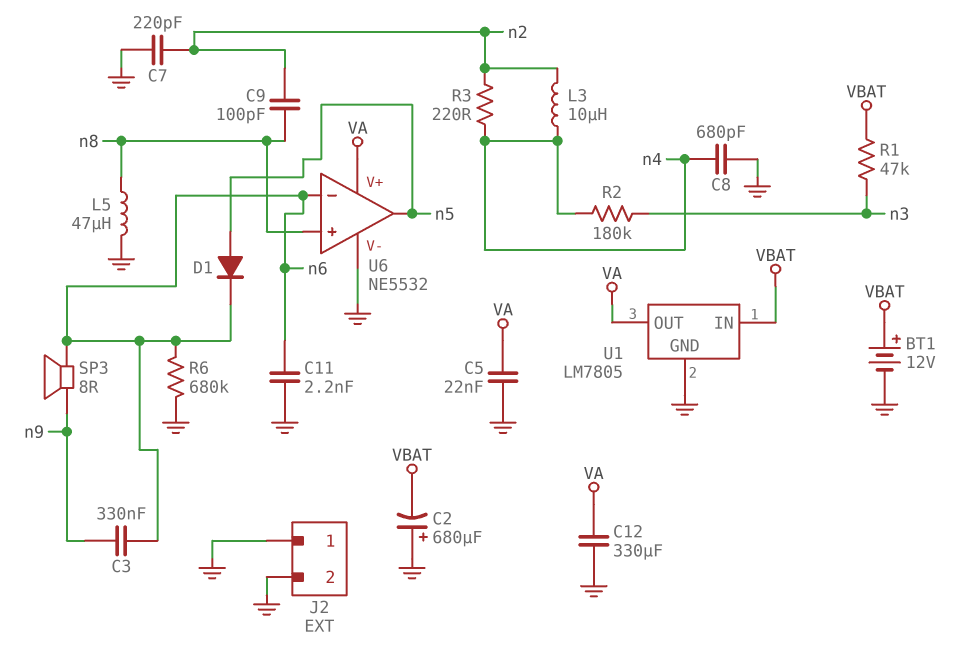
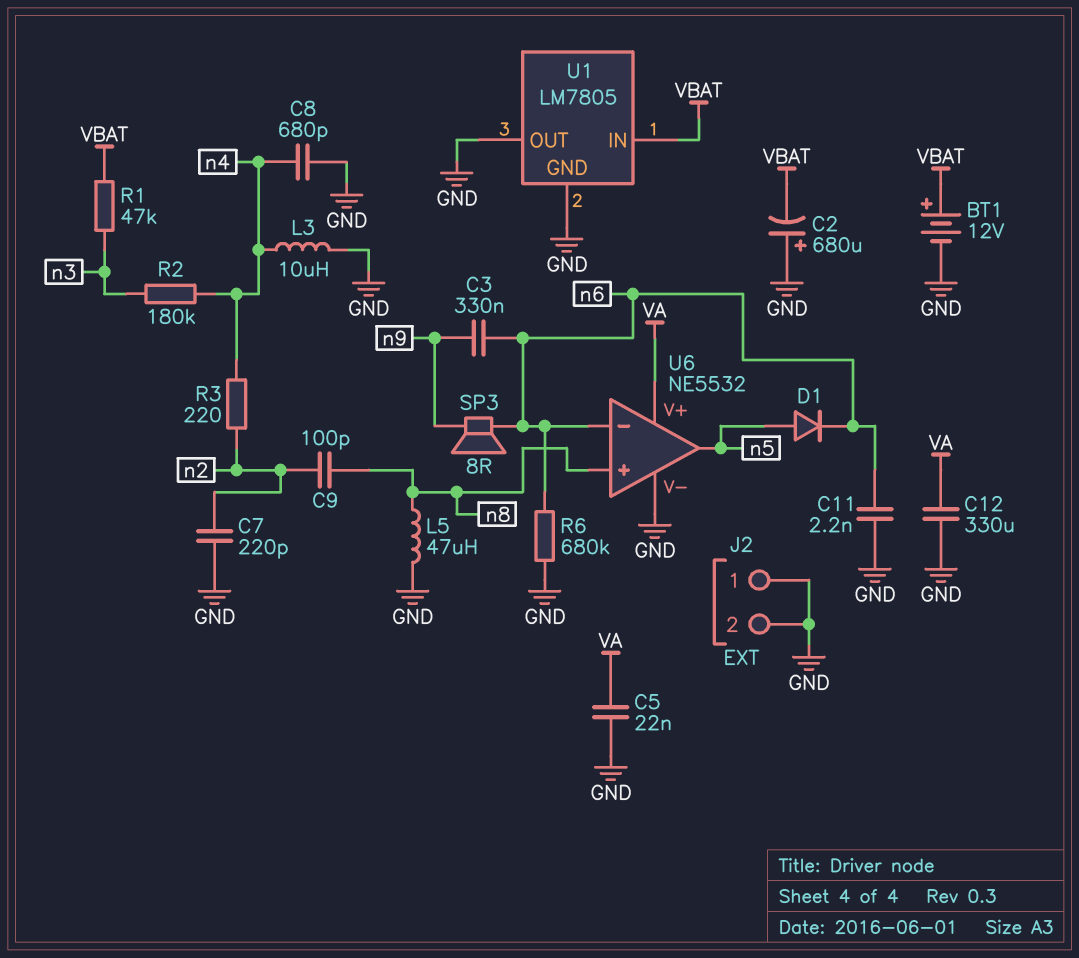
L3: 10uH (n2, n4) -> 10uH (GND, n4)
U1 pin OUT: VA -> GND

